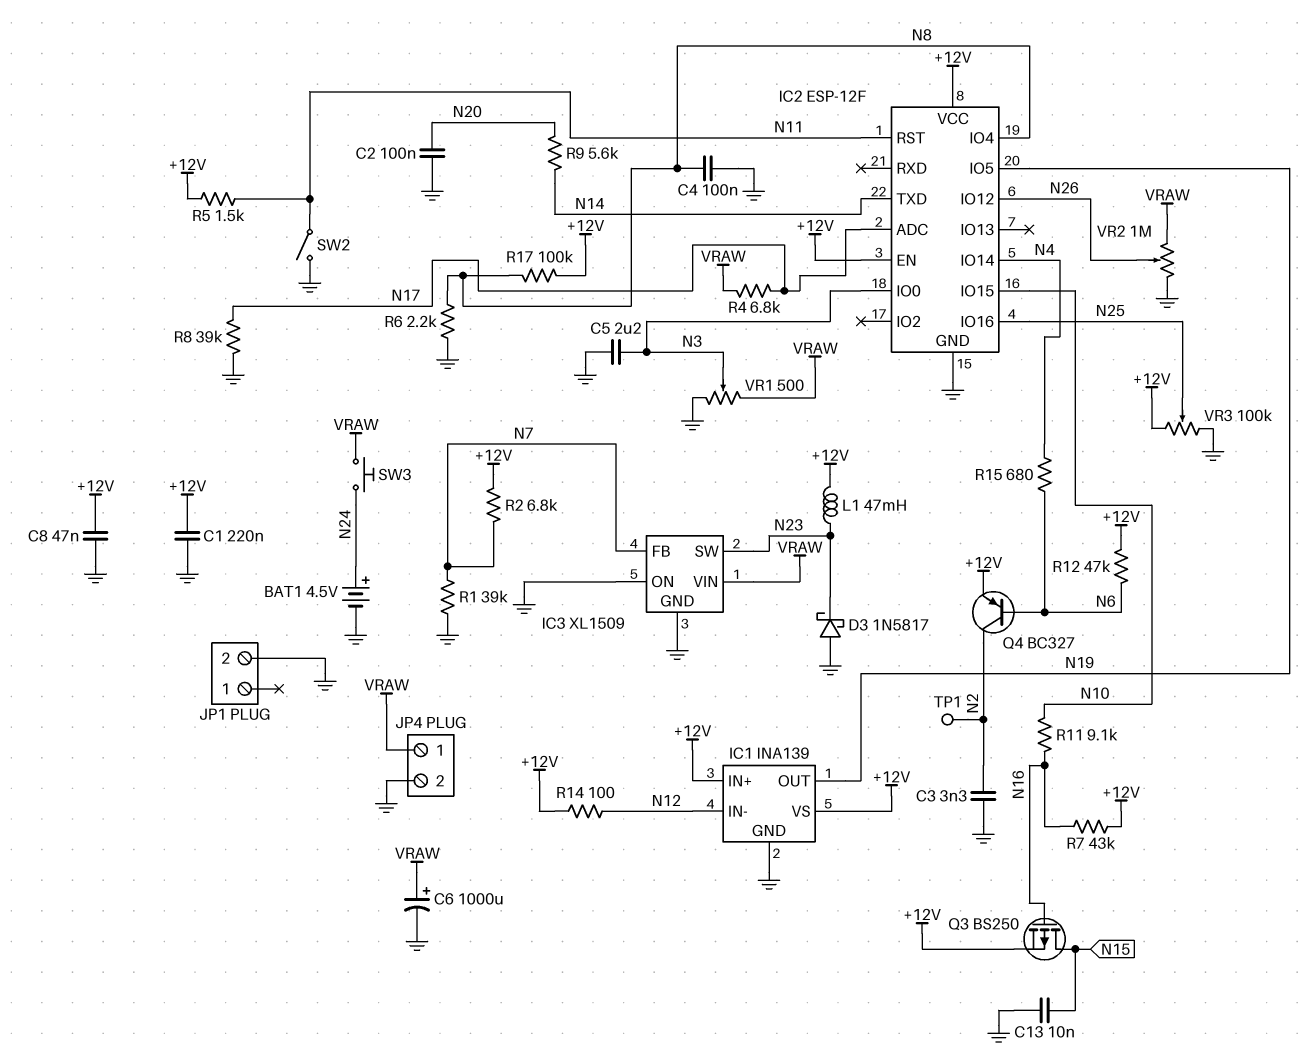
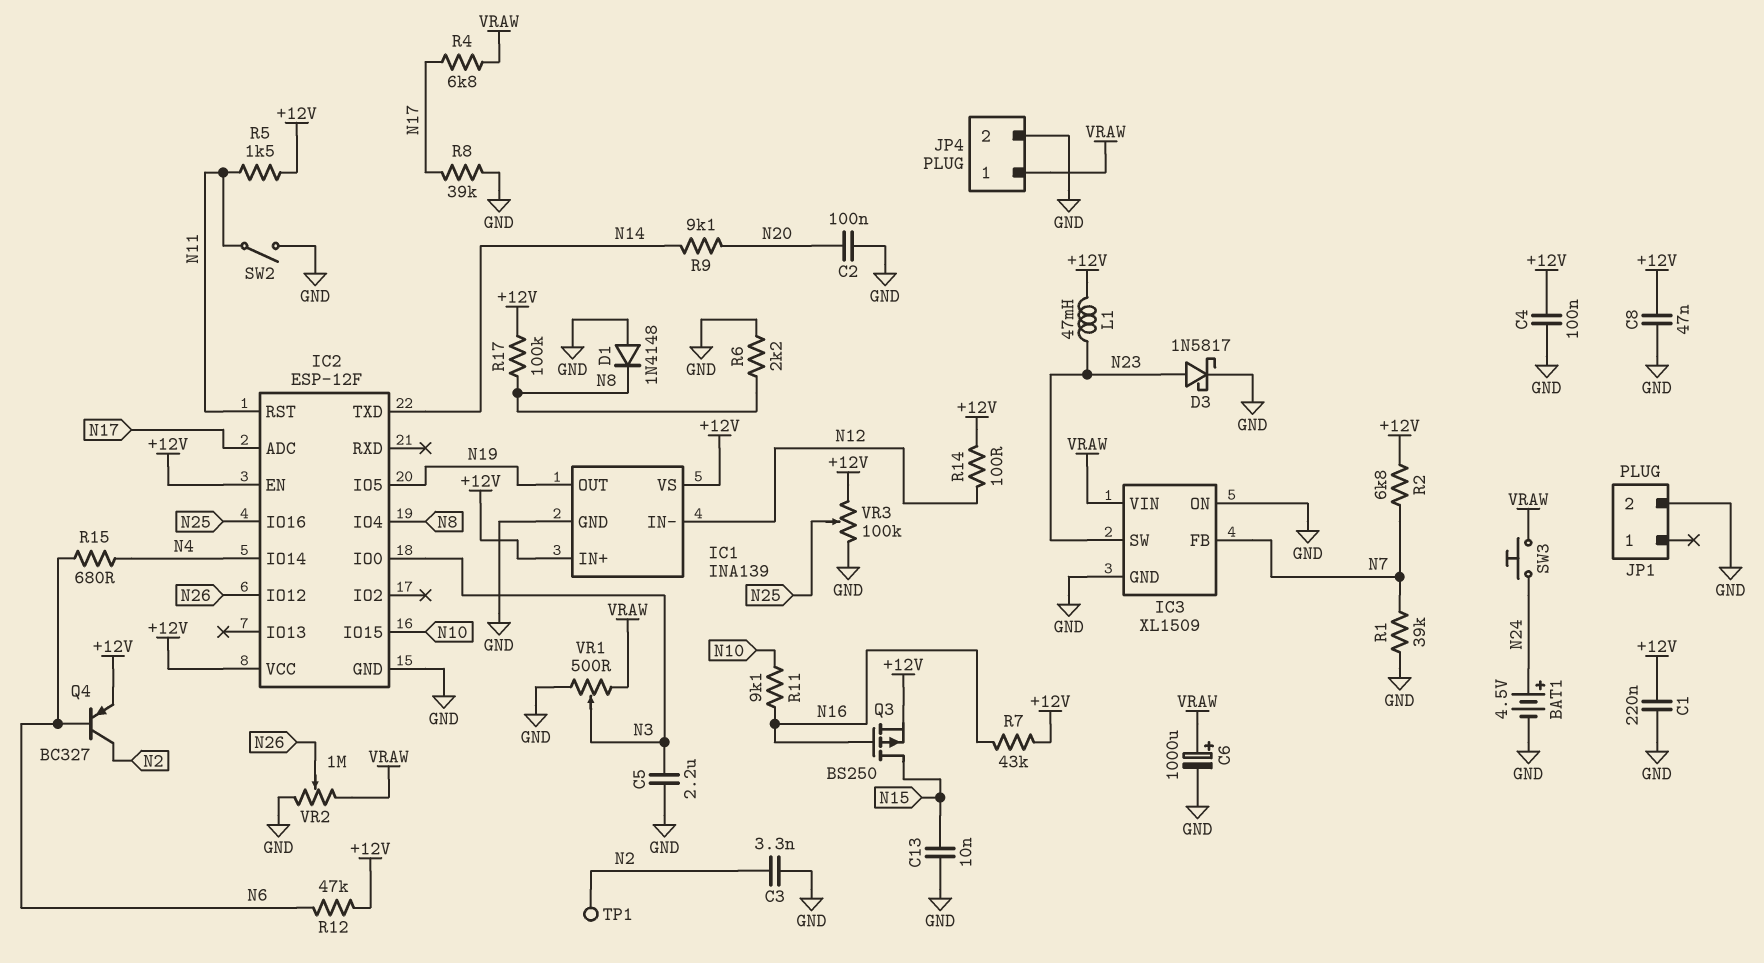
C4: 100nF (GND, N8) -> 100nF (+12V, GND)
D1: none -> diode 1N4148 (A GND, K N8)
D3: schottky 1N5817 (A GND, K N23) -> schottky 1N5817 (A N23, K GND)
R9: 5.6k (N14, N20) -> 9.1k (N14, N20)

